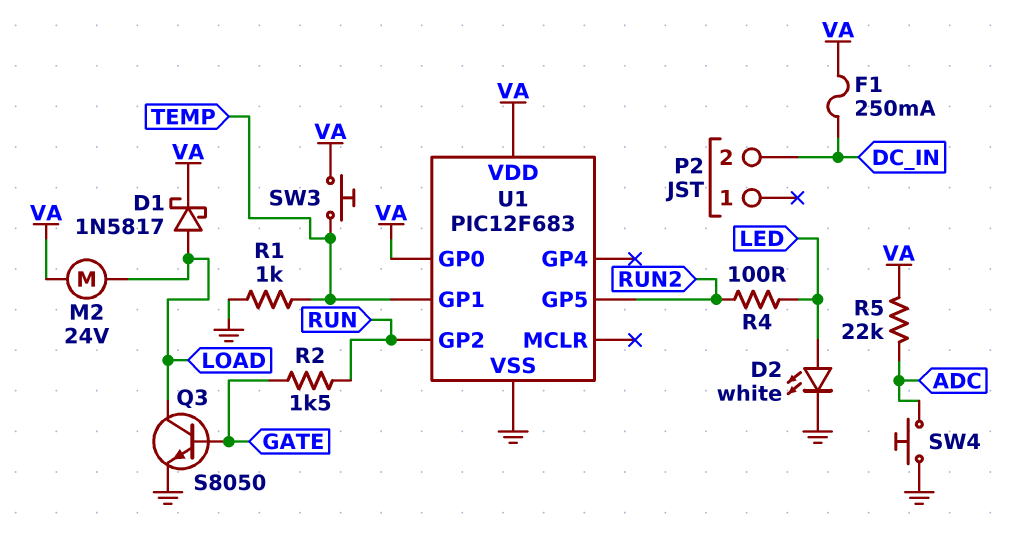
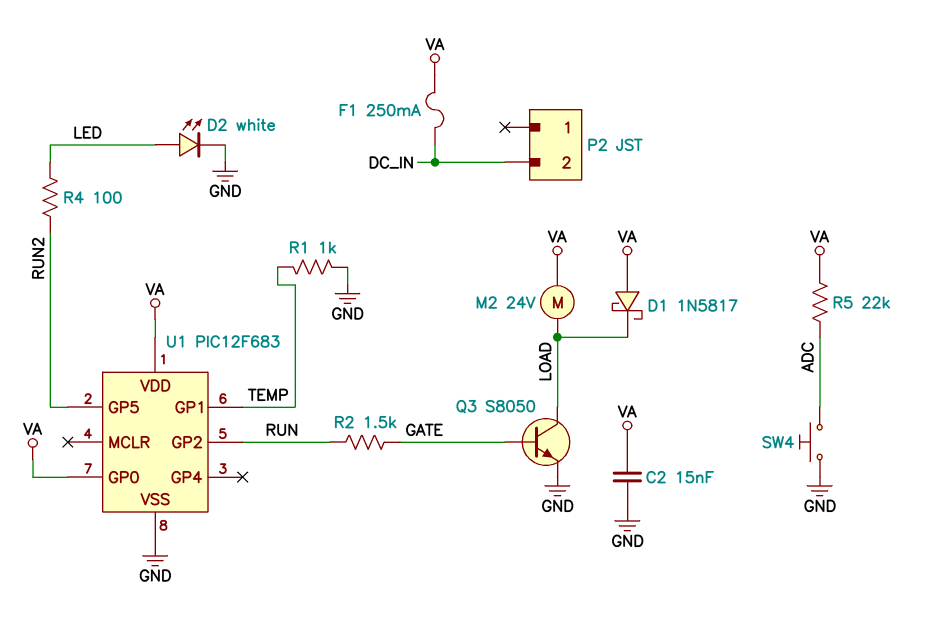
C2: none -> 15nF (GND, VA)
D1: schottky 1N5817 (A LOAD, K VA) -> schottky 1N5817 (A VA, K LOAD)
SW3: button (TEMP, VA) -> none

